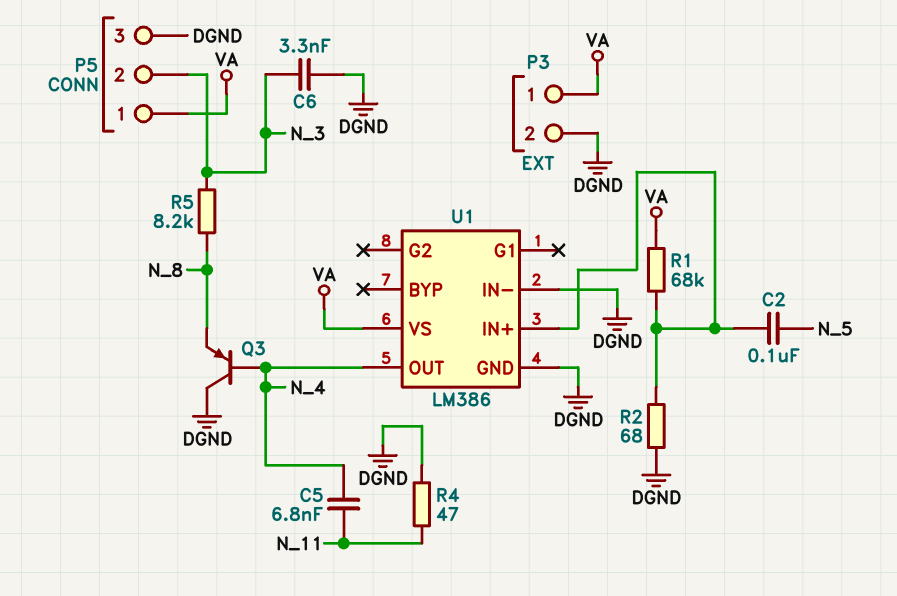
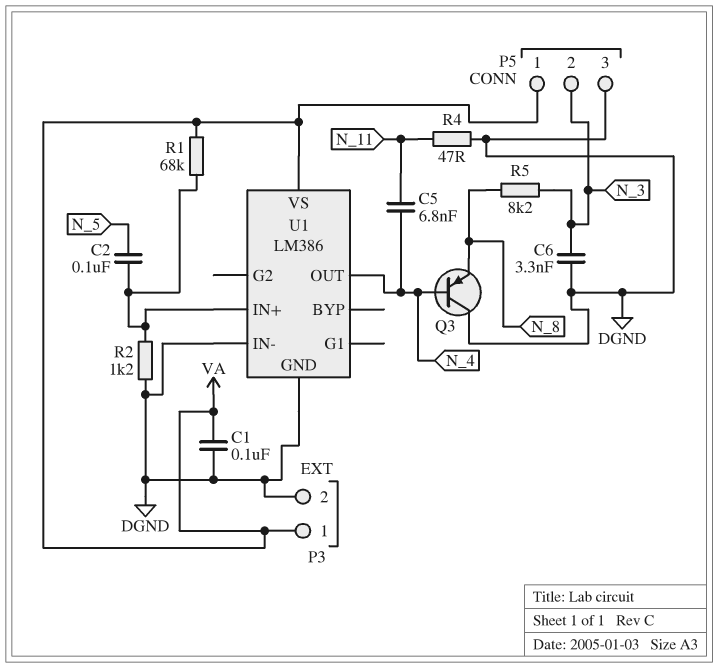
C1: none -> 100nF (DGND, VA)
R2: 68 (DGND, U1/IN+) -> 1.2k (DGND, U1/IN+)

